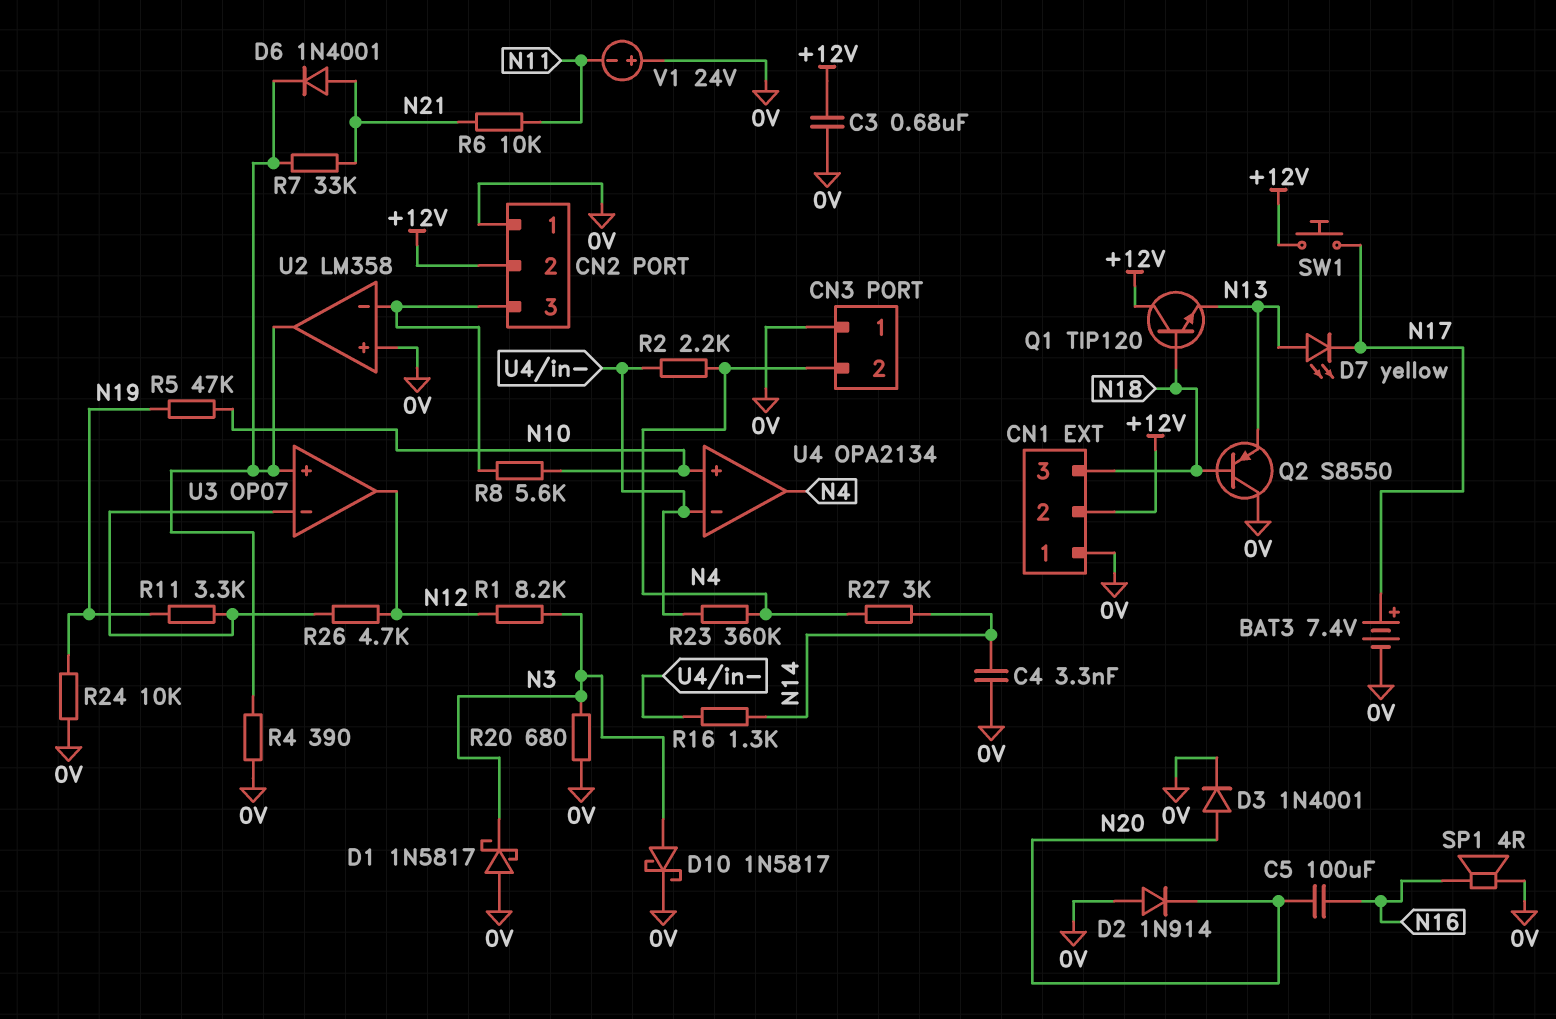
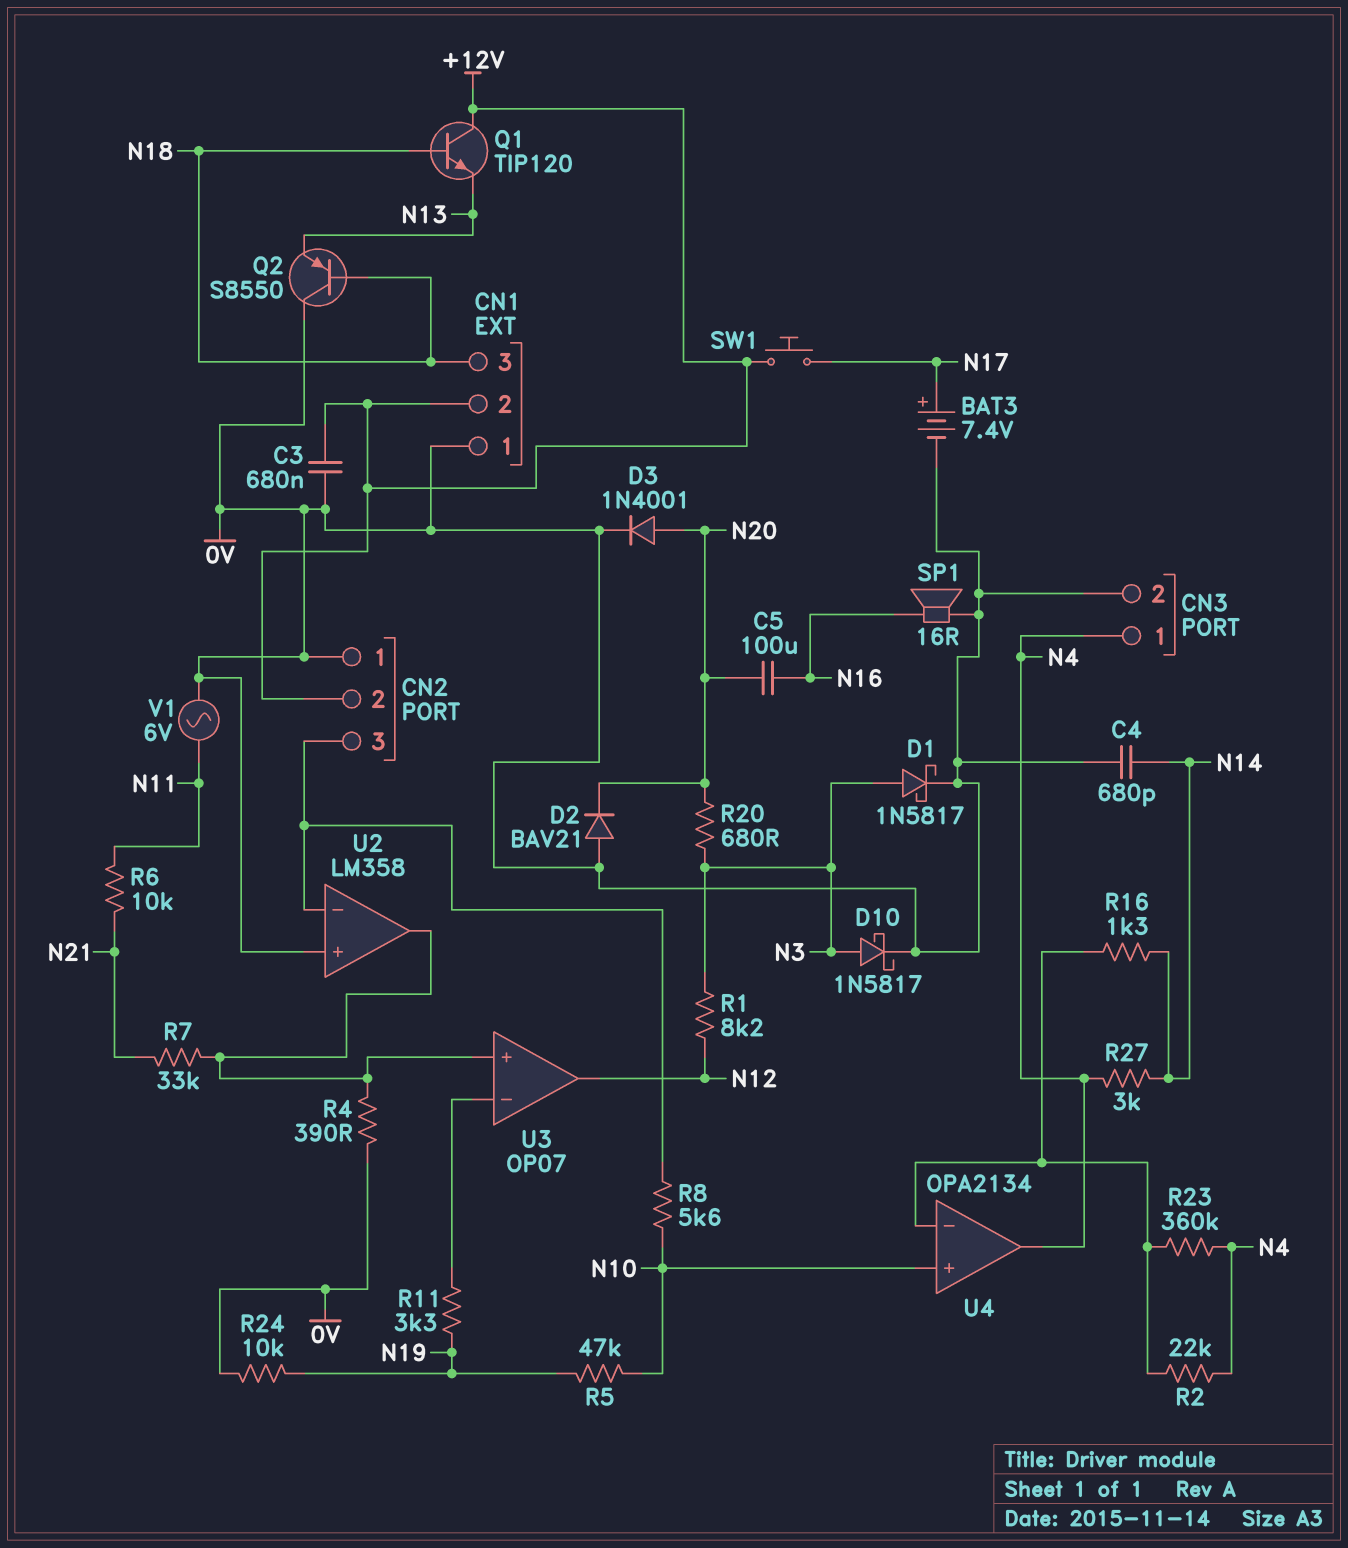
C4: 3.3nF (0V, N14) -> 680pF (0V, N14)
CN3 pin 1: 0V -> N4
CN3 pin 2: N4 -> 0V
D1: schottky 1N5817 (A 0V, K N3) -> schottky 1N5817 (A N3, K 0V)
D2: diode 1N914 (A 0V, K N20) -> diode BAV21 (A 0V, K N20)
D6: diode 1N4001 (A N21, K U2/out) -> none
D7: LED yellow (A N13, K N17) -> none
R2: 2.2k (N4, U4/in-) -> 22k (N4, U4/in-)
R20: 680 (0V, N3) -> 680 (N3, N20)
R26: 4.7k (N12, U3/in-) -> none
SP1: speaker 4R (0V, N16) -> speaker 16R (0V, N16)
V1: 24V (plus 0V, minus N11) -> AC 6V (0V, N11)

